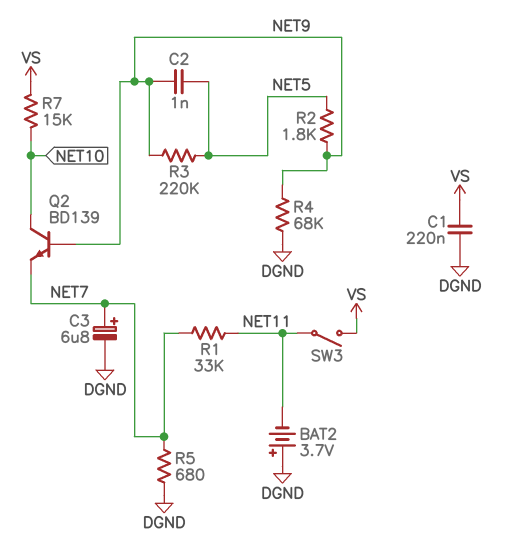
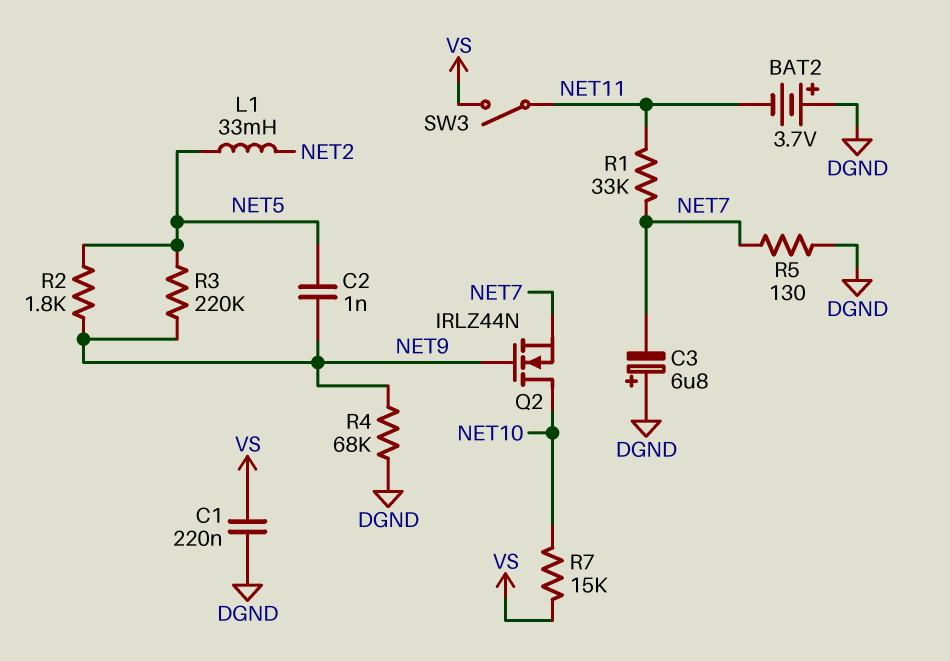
C3: 6.8uF (plus NET7, minus DGND) -> 6.8uF (plus DGND, minus NET7)
L1: none -> 33mH (NET2, NET5)
Q2: NPN BD139 (B NET9, C NET10, E NET7) -> NMOS IRLZ44N (G NET9, D NET10, S NET7)
R5: 680 (DGND, NET7) -> 130 (DGND, NET7)

